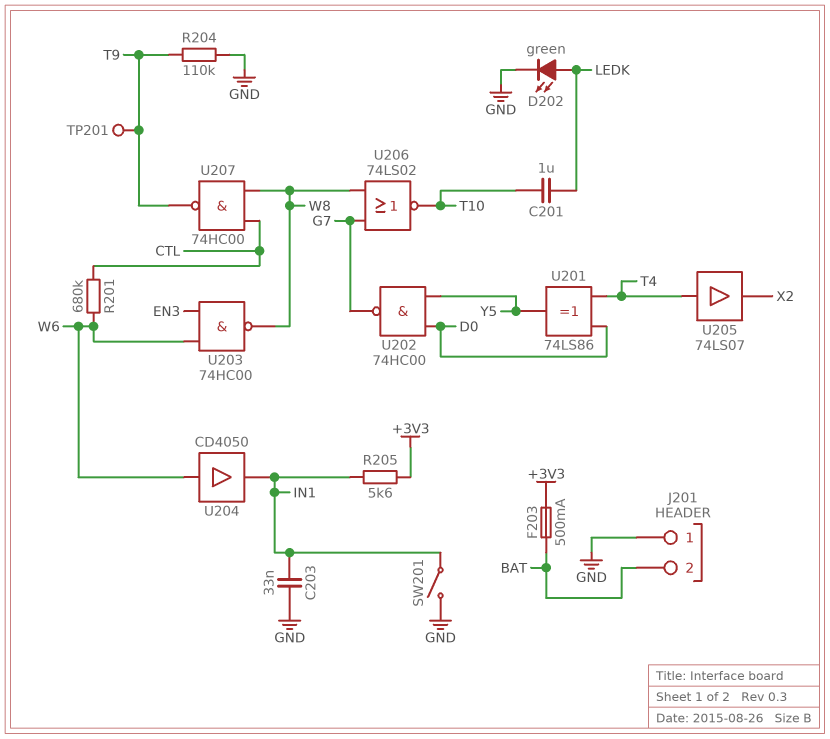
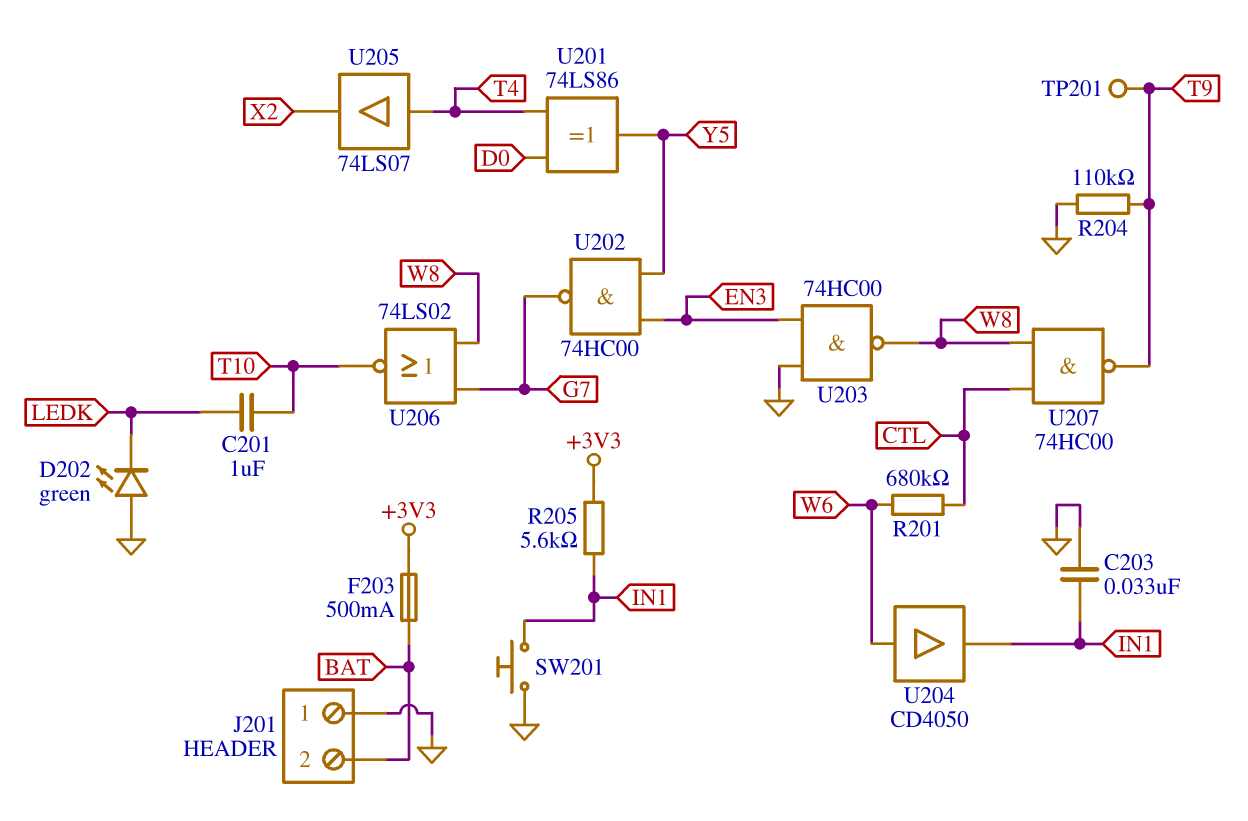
D202: LED green (A LEDK, K GND) -> LED green (A GND, K LEDK)
SW201: switch (GND, IN1) -> button (GND, IN1)
U202: NAND 74HC00 (in D0, in Y5, out G7) -> NAND 74HC00 (in EN3, in Y5, out G7)
U203: NAND 74HC00 (in EN3, in W6, out W8) -> NAND 74HC00 (in EN3, in GND, out W8)

